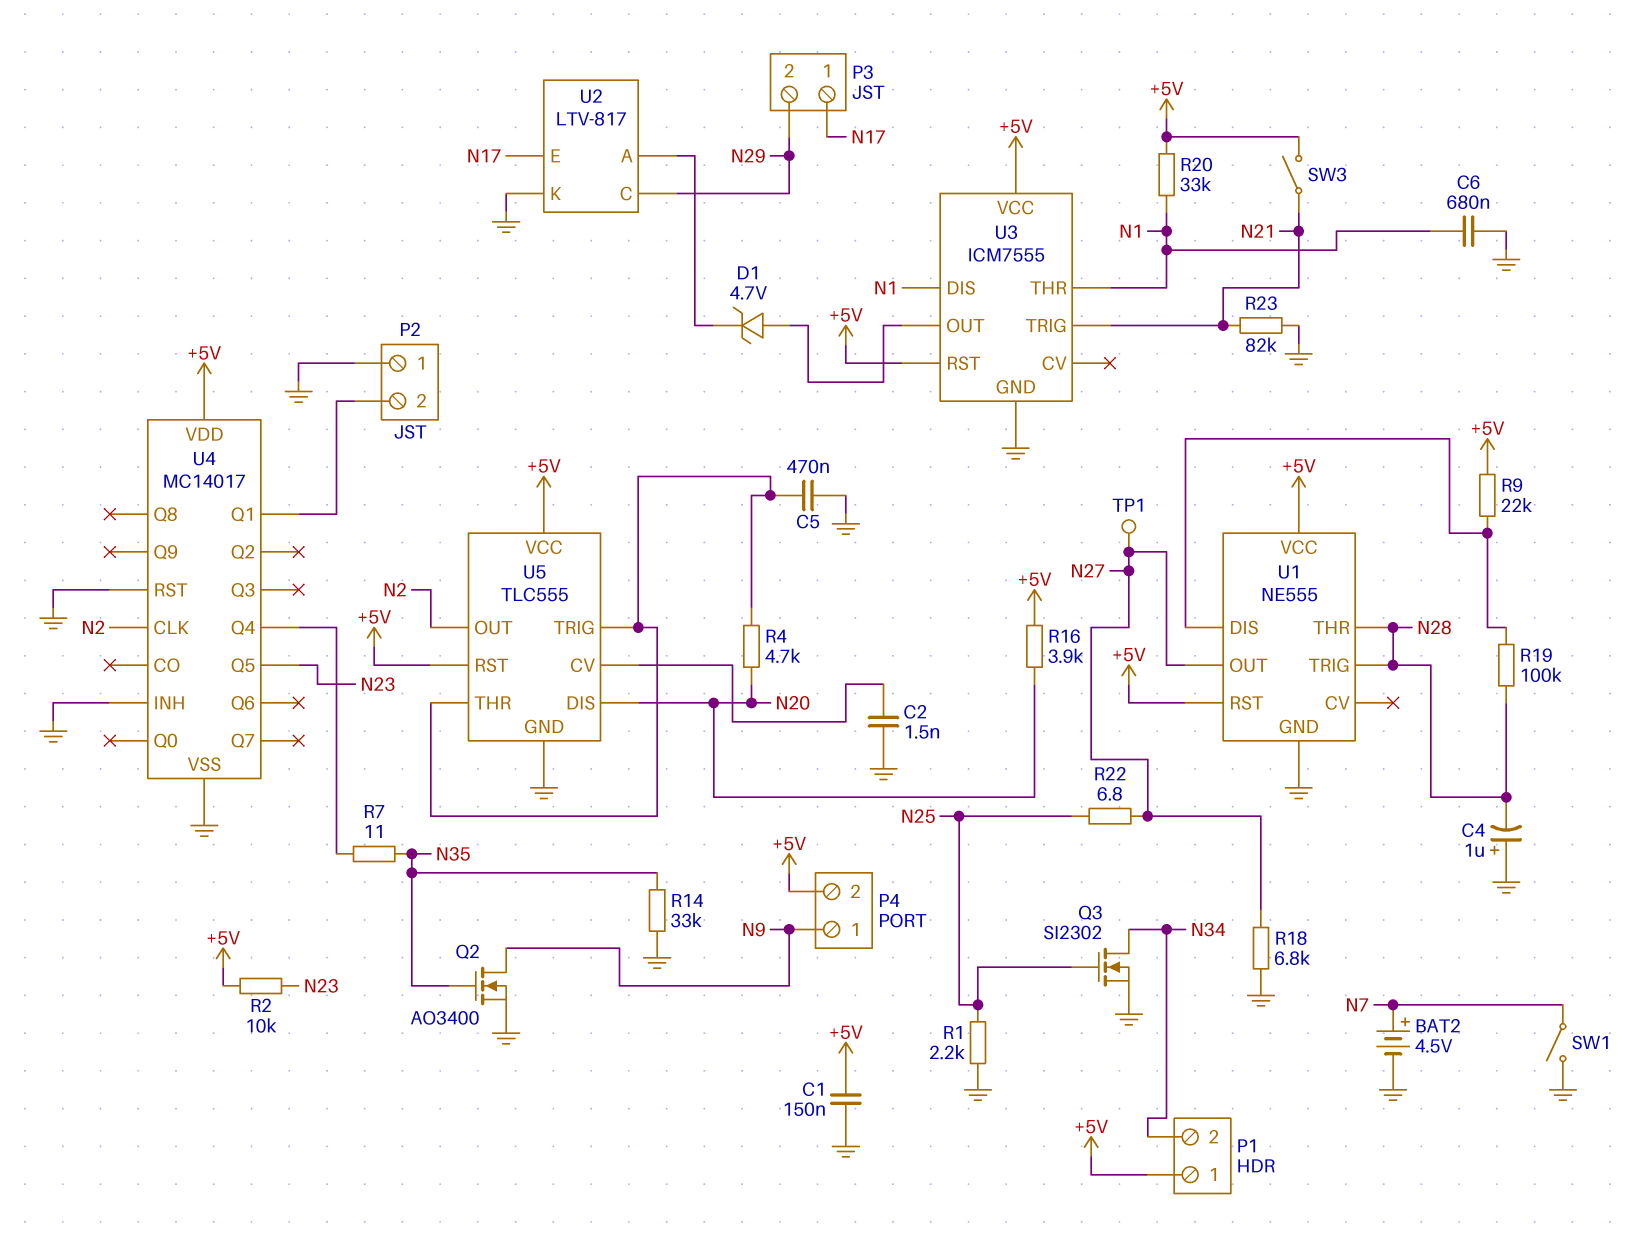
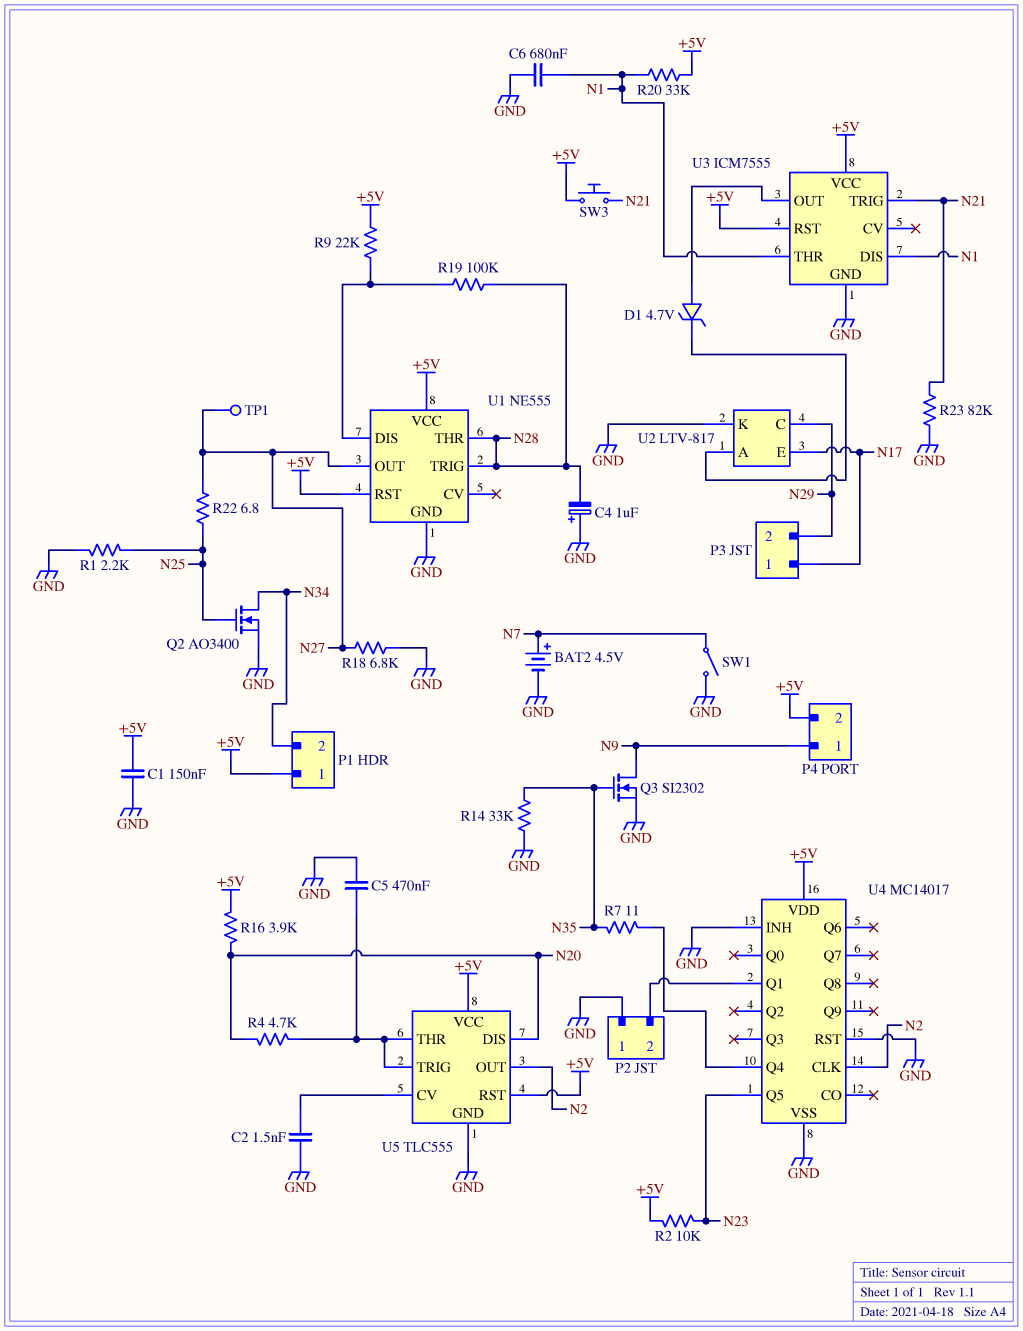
Q2: NMOS AO3400 (G N35, D N9, S GND) -> NMOS AO3400 (G N25, D N34, S GND)
Q3: NMOS SI2302 (G N25, D N34, S GND) -> NMOS SI2302 (G N35, D N9, S GND)
SW3: switch (+5V, N21) -> button (+5V, N21)

